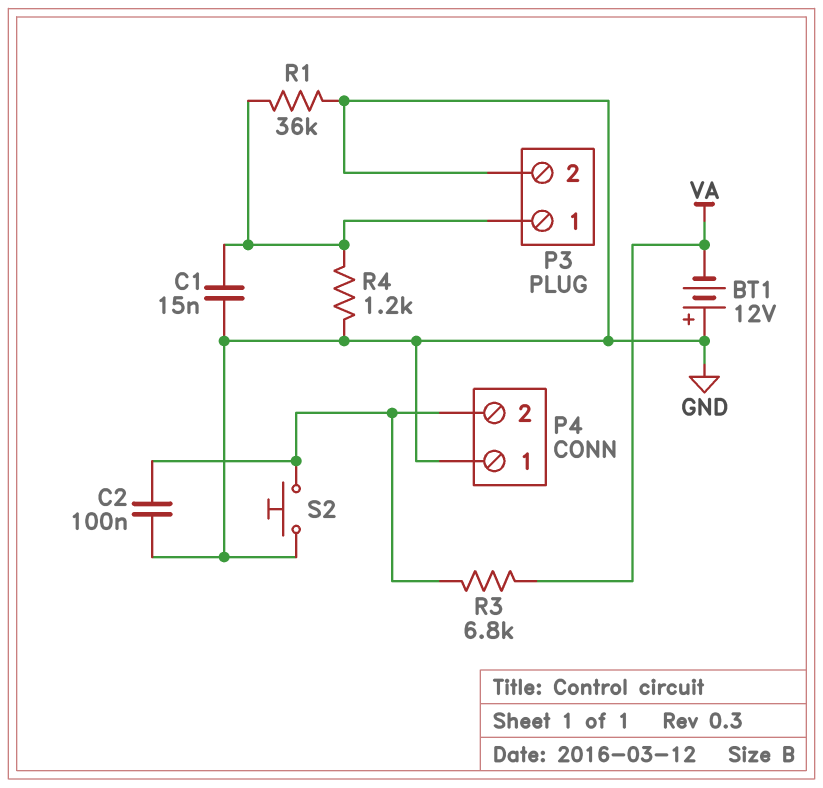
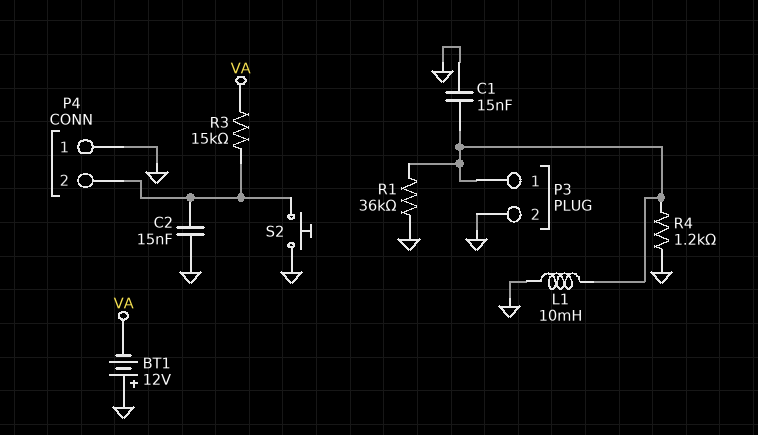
C2: 100nF (GND, P4/2) -> 15nF (GND, P4/2)
L1: none -> 10mH (GND, P3/1)
R3: 6.8k (P4/2, VA) -> 15k (P4/2, VA)

